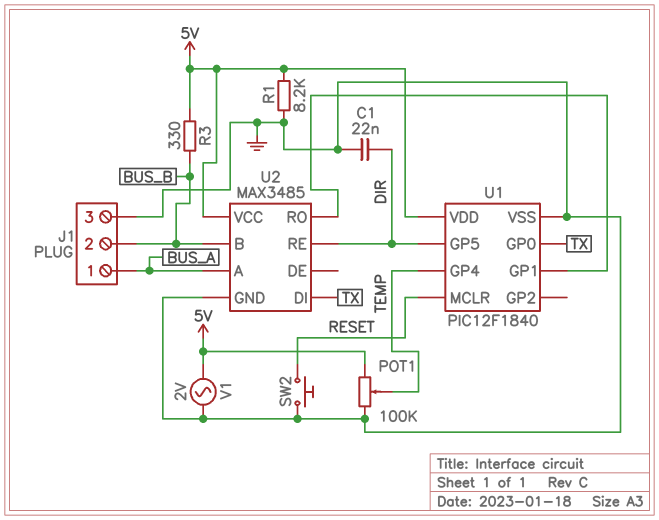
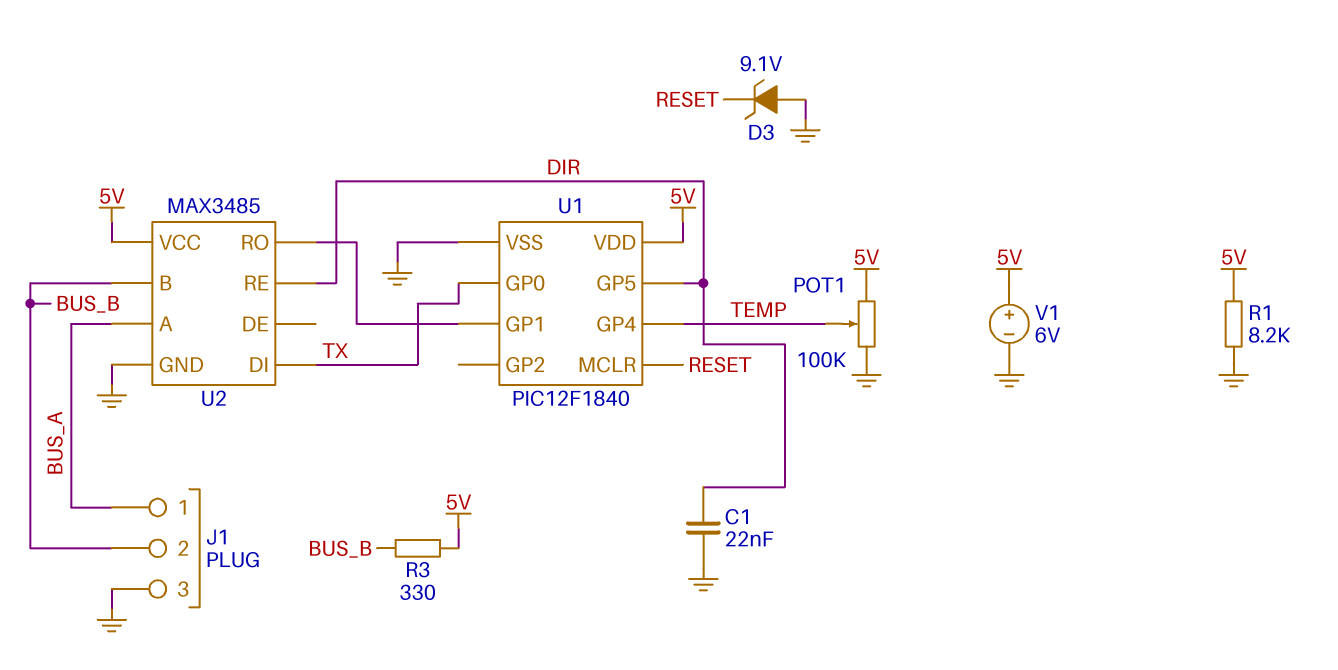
D3: none -> zener 9.1V (A GND, K RESET)
SW2: button (GND, RESET) -> none
V1: AC 2V (5V, GND) -> 6V (plus 5V, minus GND)

